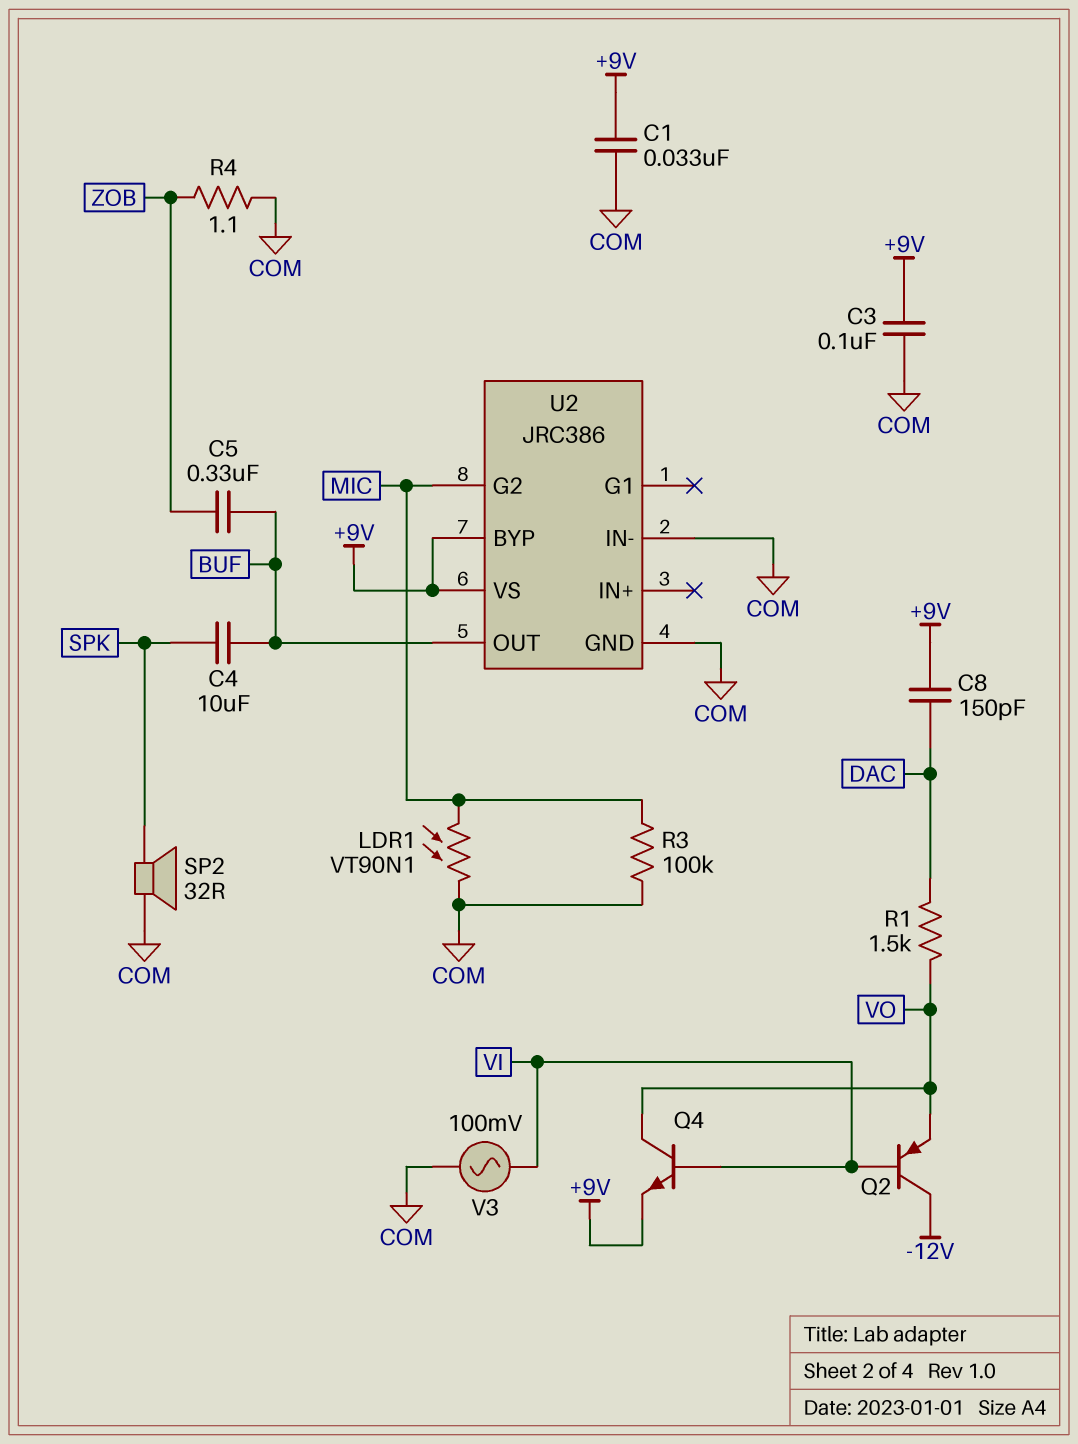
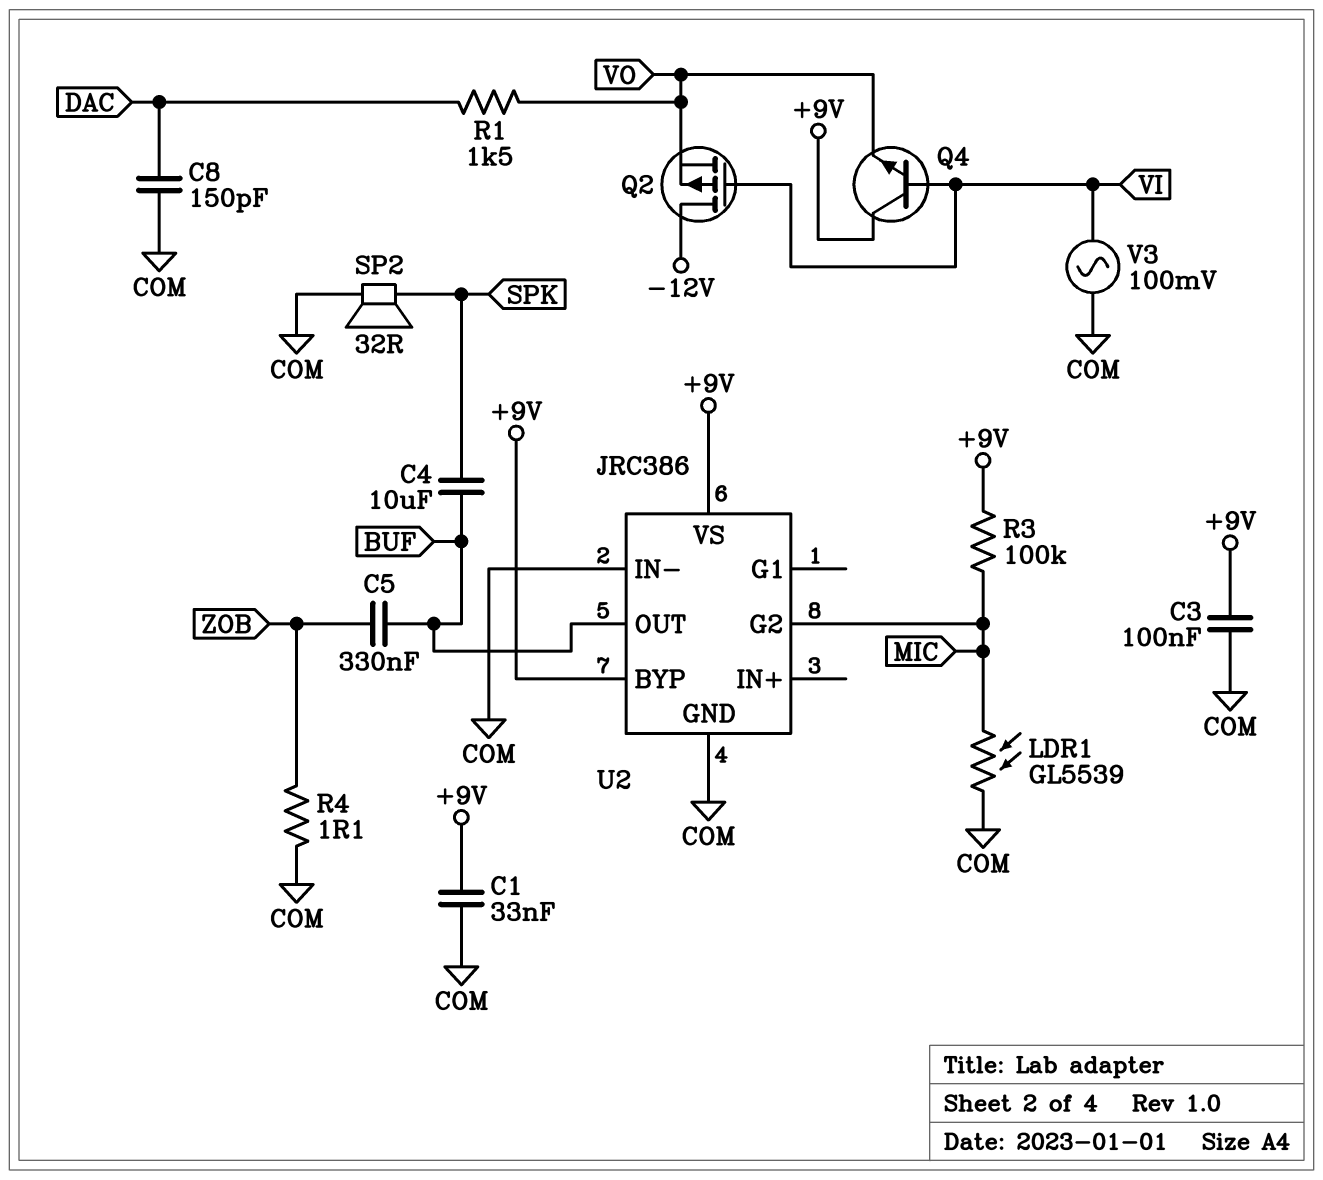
C8: 150pF (+9V, DAC) -> 150pF (COM, DAC)
LDR1: VT90N1 (COM, MIC) -> GL5539 (COM, MIC)
Q2: PNP (B VI, C -12V, E VO) -> PMOS (G VI, D -12V, S VO)
Q4: NPN (B VI, C VO, E +9V) -> NPN (B VI, C +9V, E VO)
R3: 100k (COM, MIC) -> 100k (+9V, MIC)

